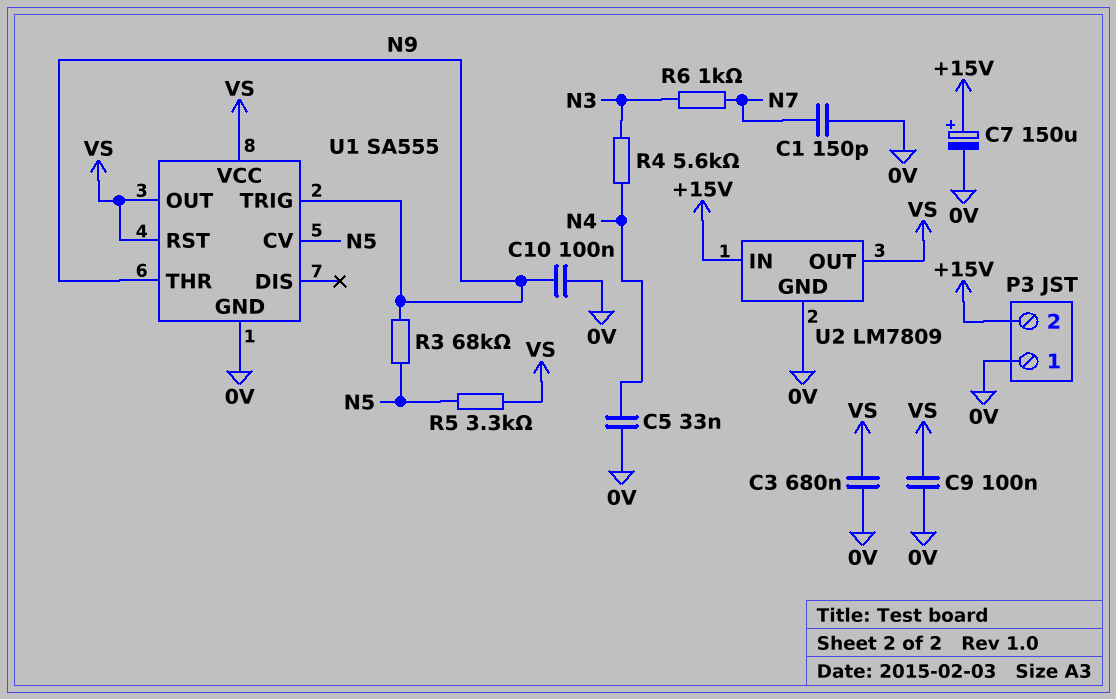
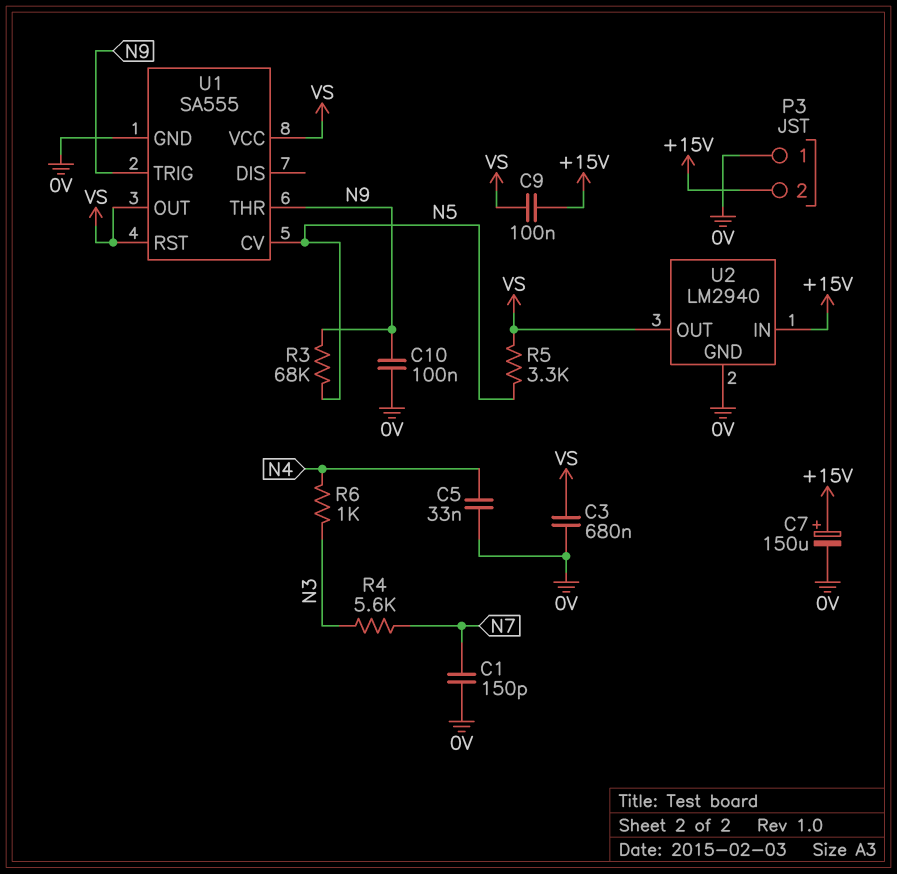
C9: 100nF (0V, VS) -> 100nF (+15V, VS)
R4: 5.6k (N3, N4) -> 5.6k (N3, N7)
R6: 1k (N3, N7) -> 1k (N3, N4)
U2: LM7809 -> LM2940

